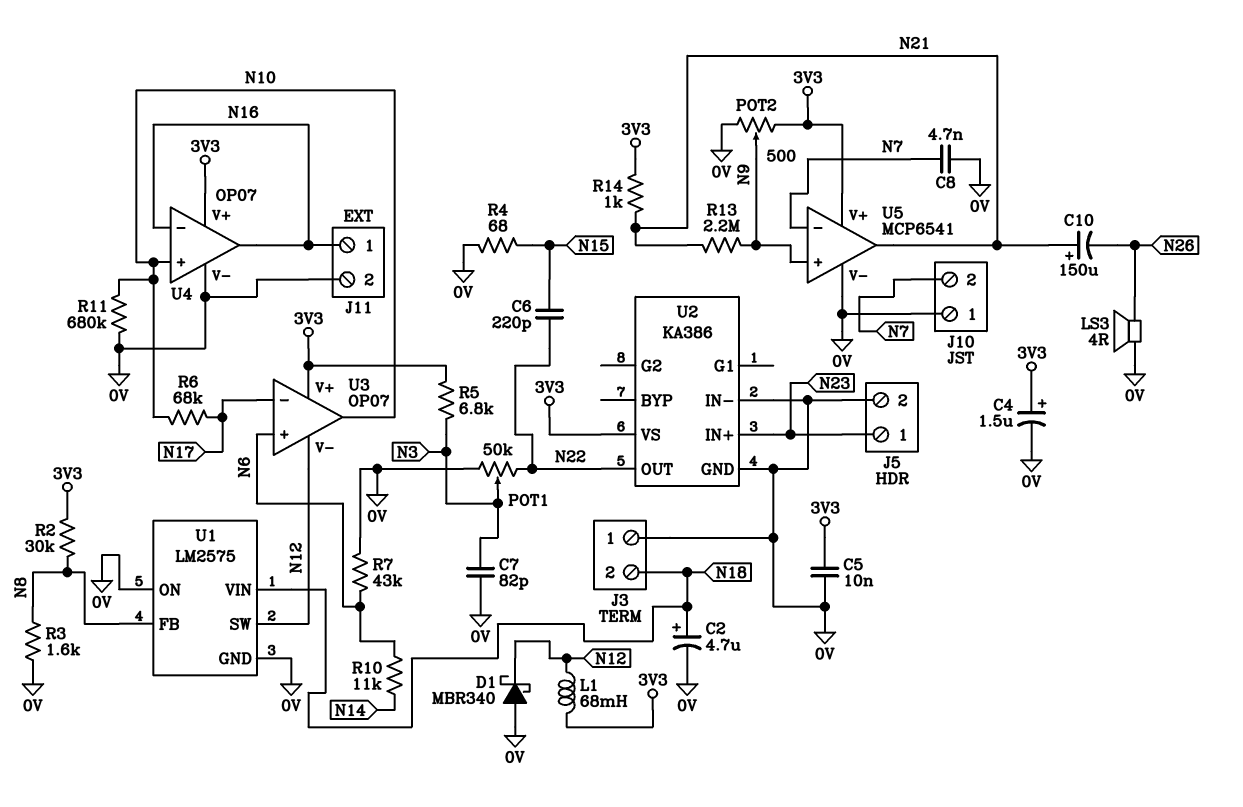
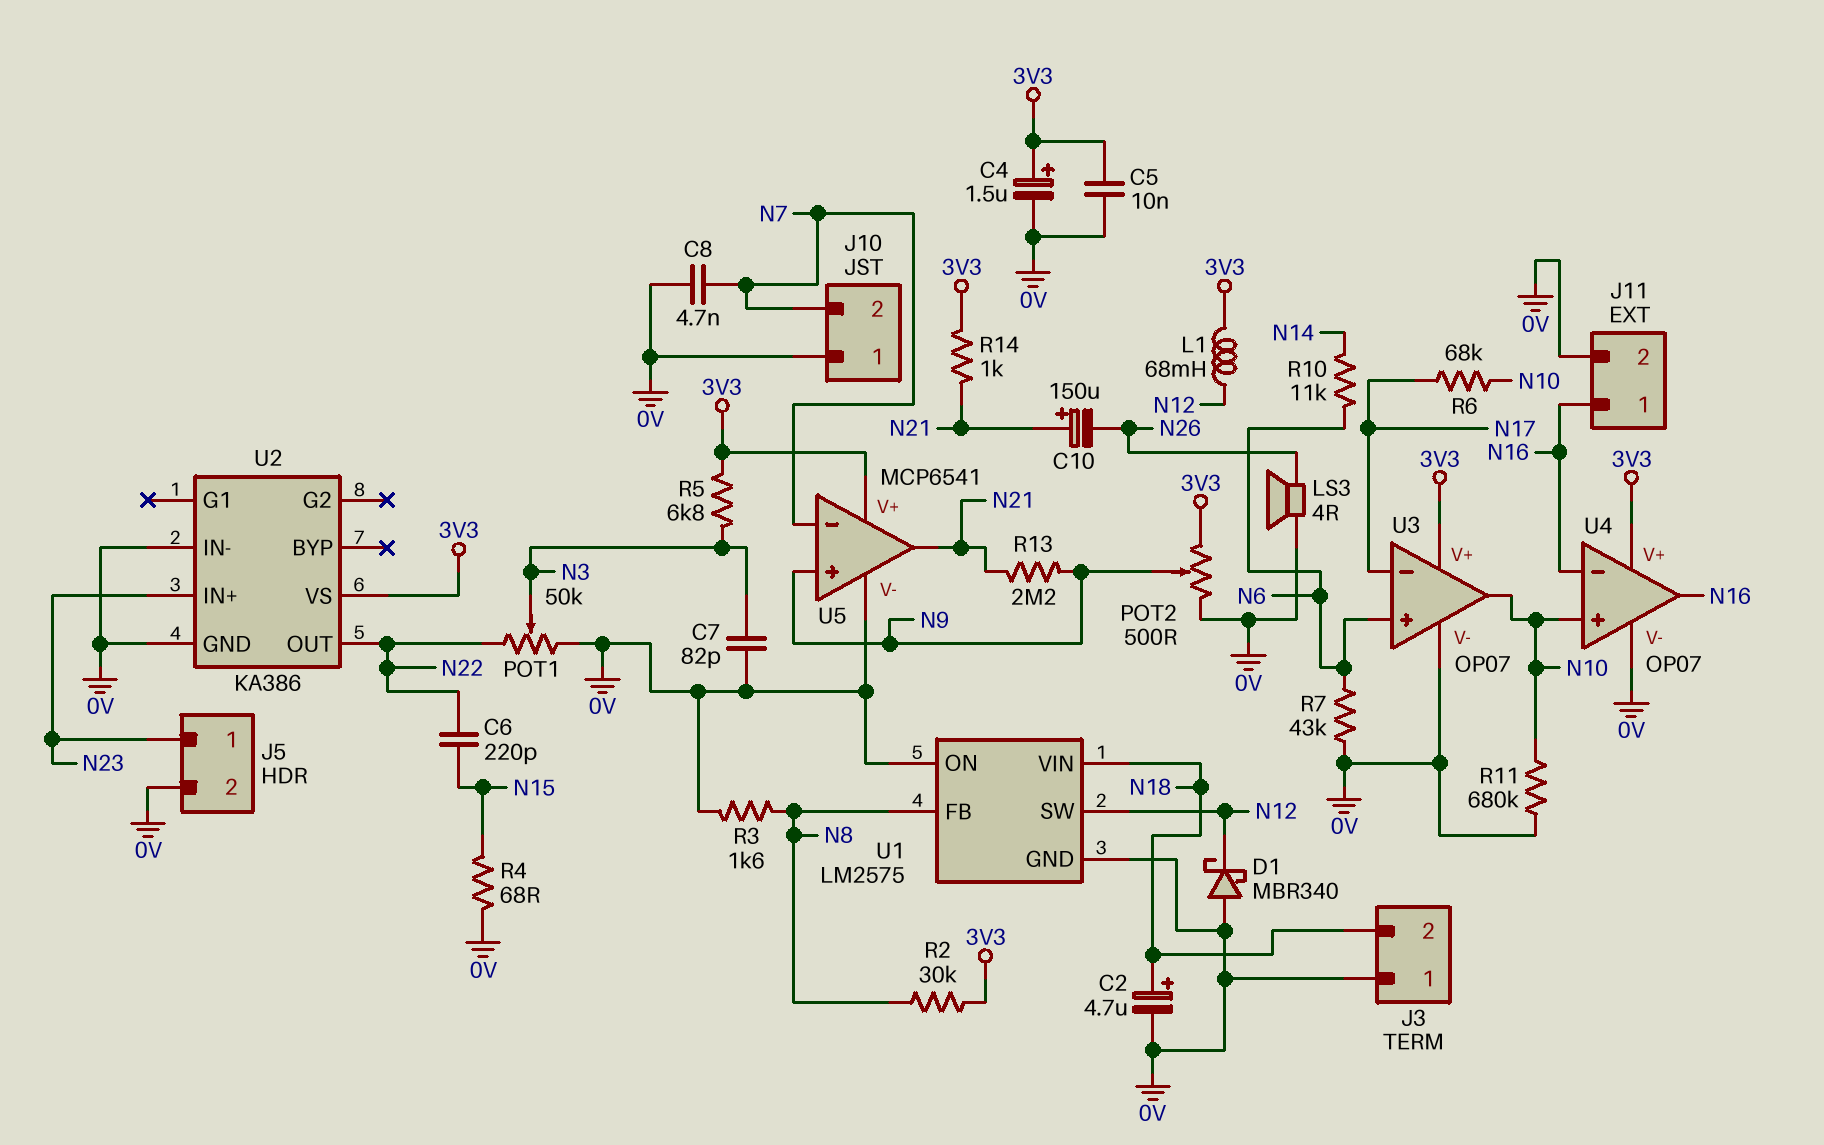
U3 pin V-: N12 -> 0V

